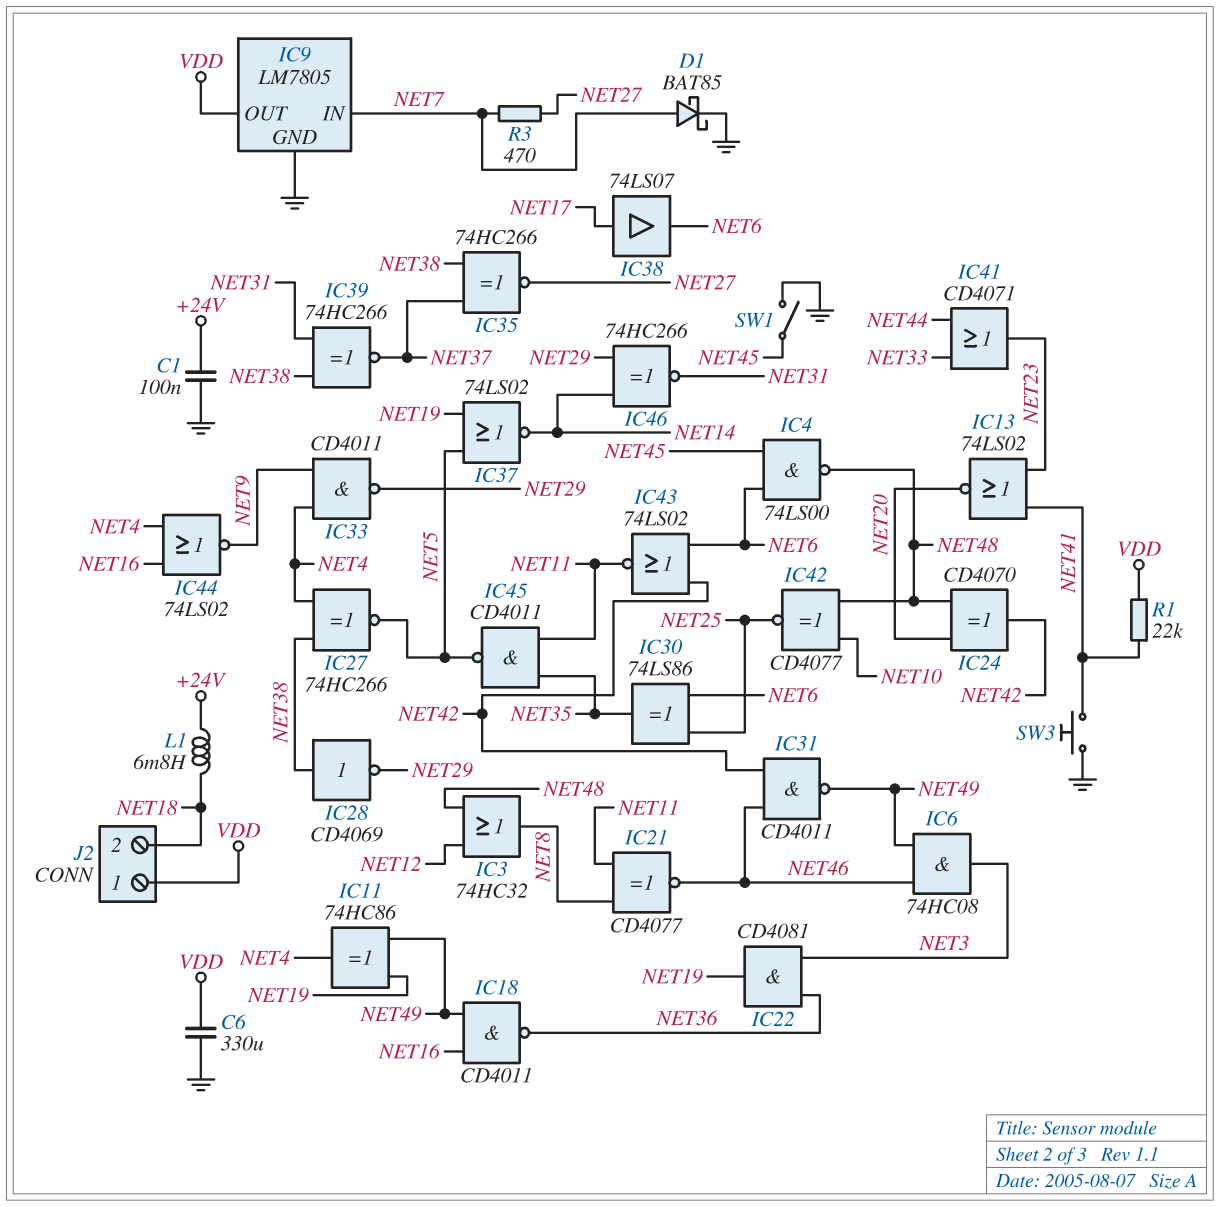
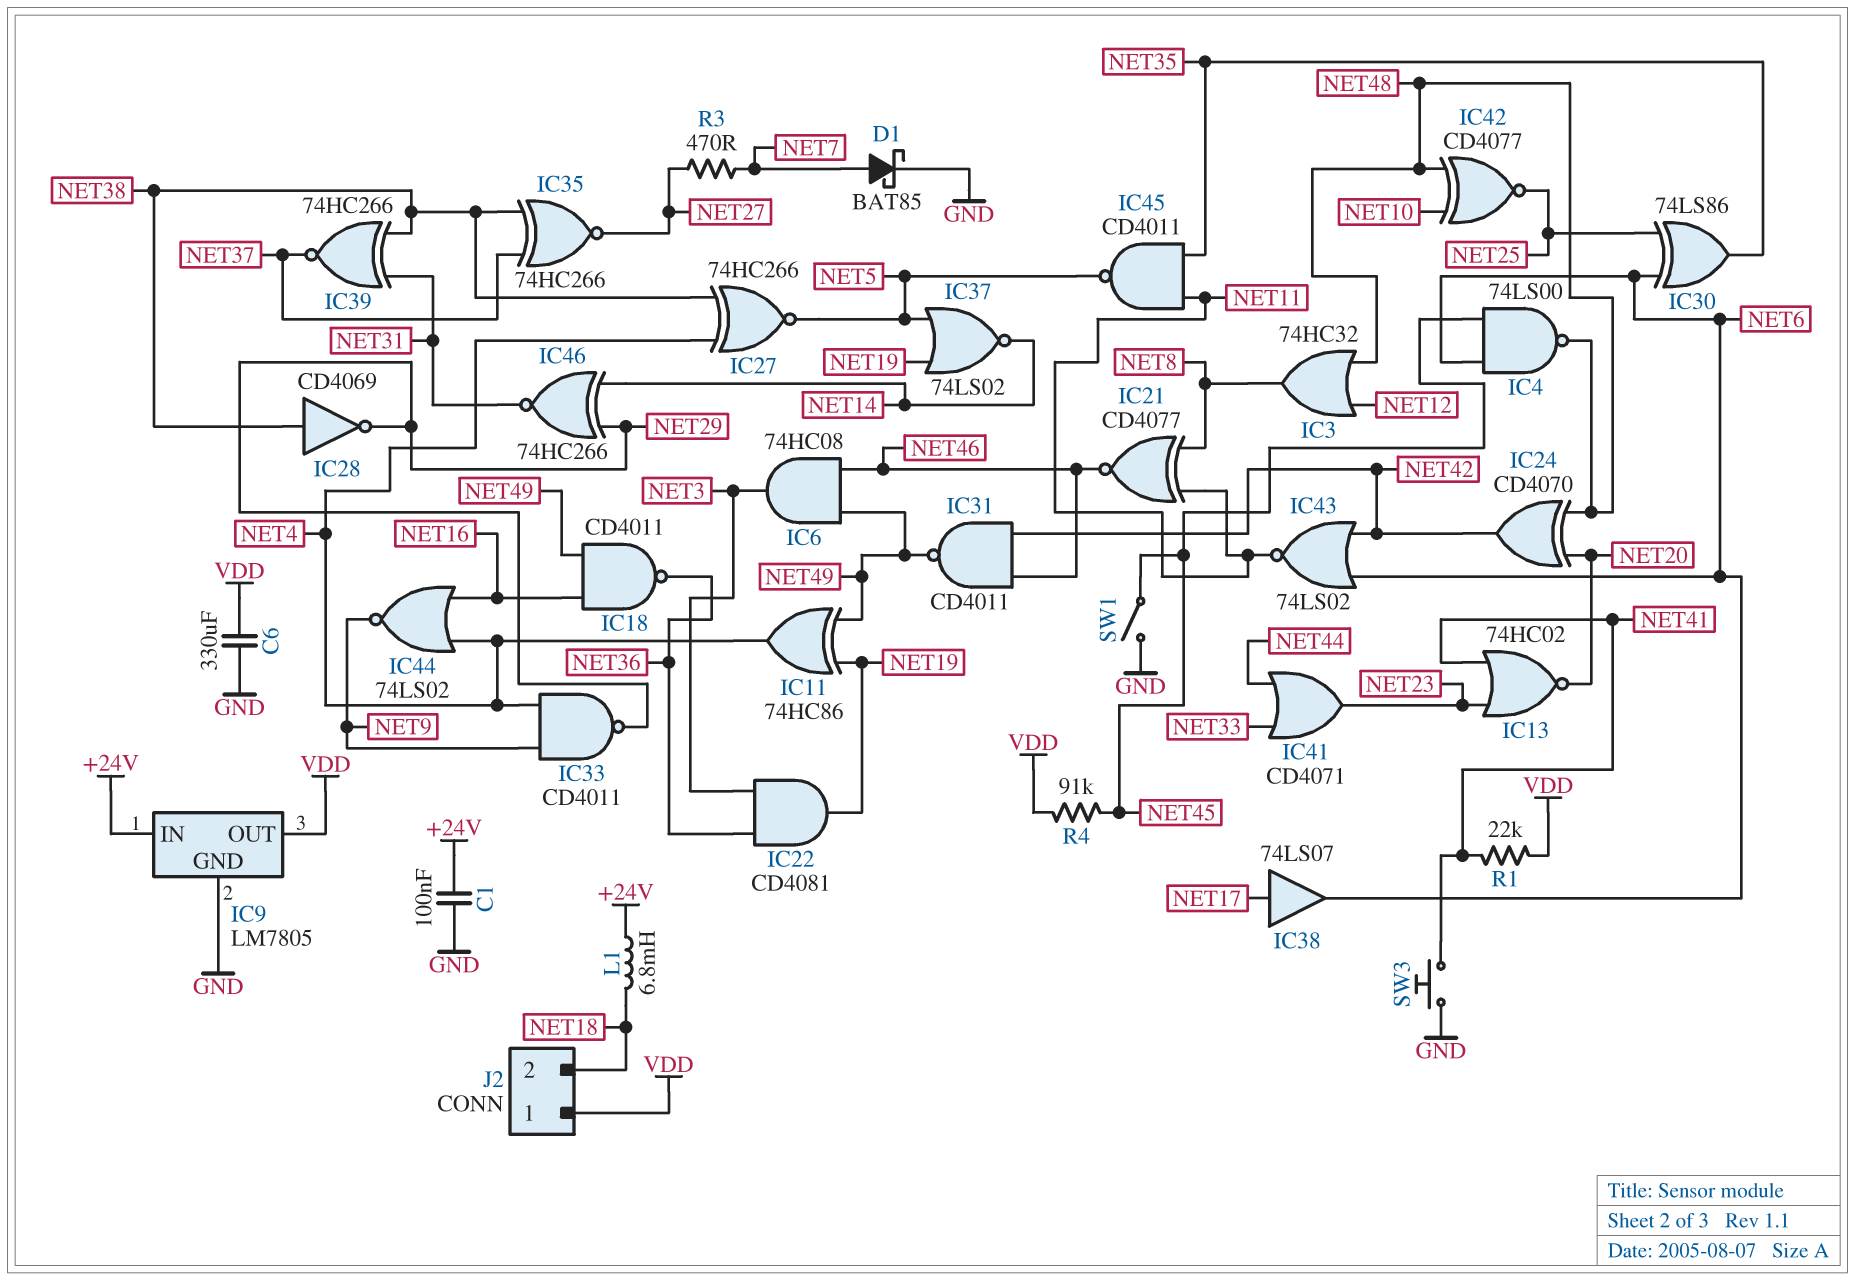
IC9 pin IN: NET7 -> +24V
IC13: NOR 74LS02 (in NET23, in NET41, out NET20) -> NOR 74HC02 (in NET23, in NET41, out NET20)
R4: none -> 91k (NET45, VDD)

